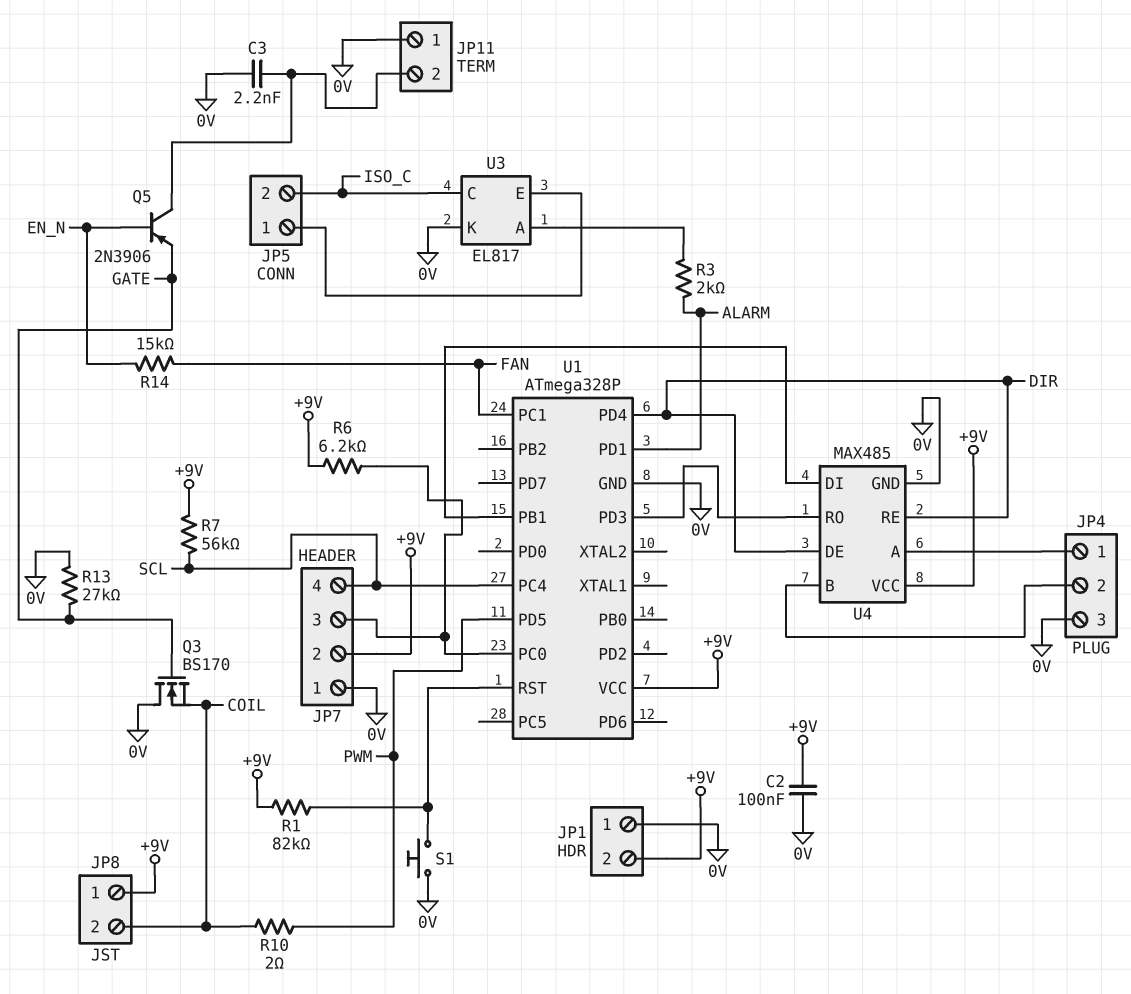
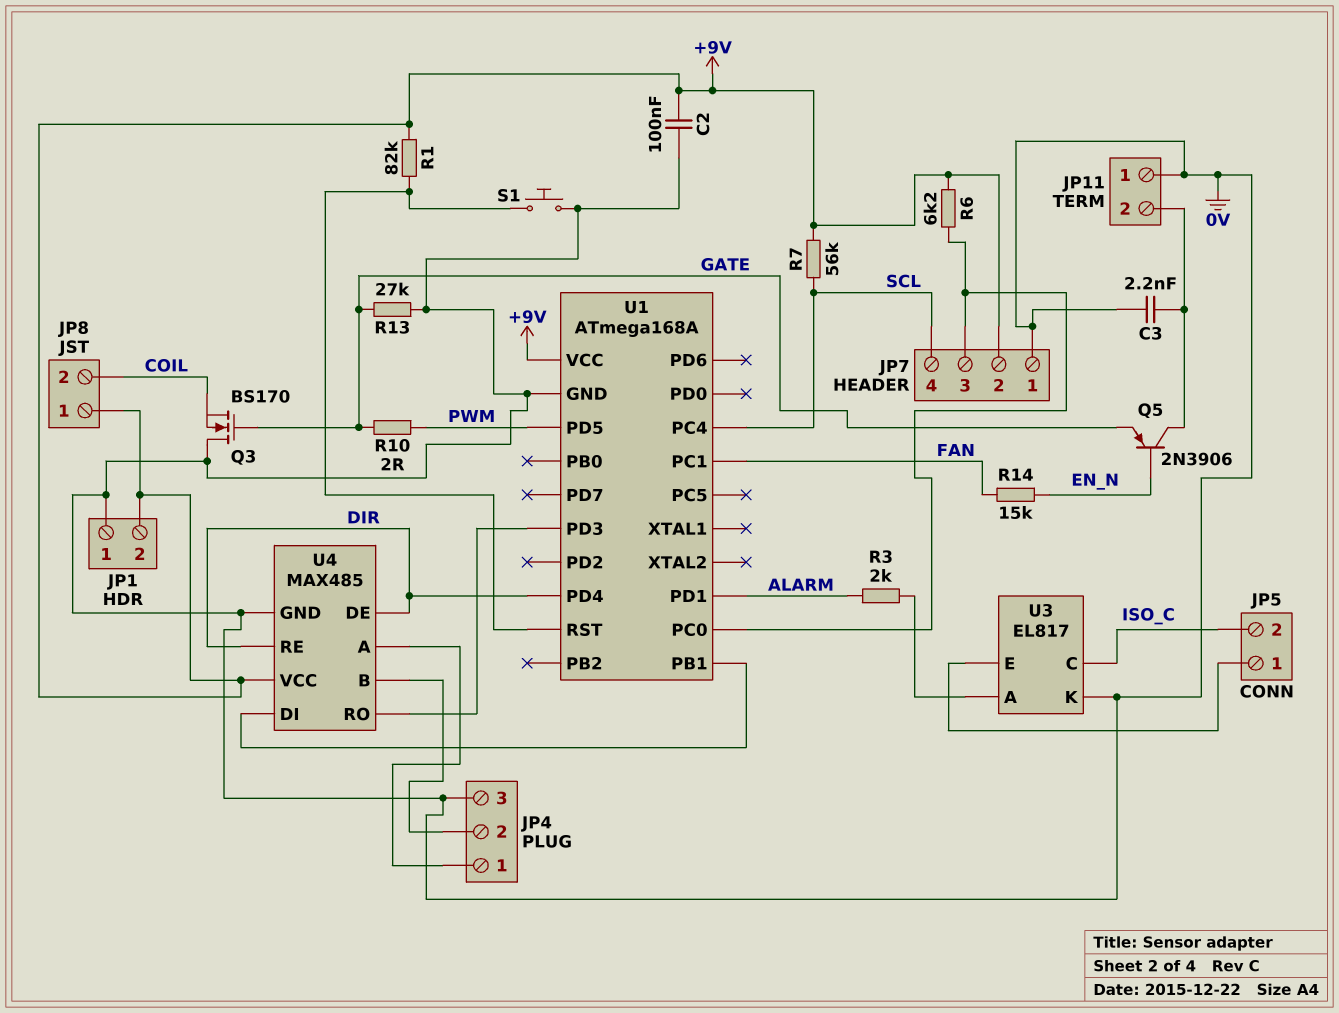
R10: 2 (COIL, PWM) -> 2 (GATE, PWM)
U1: ATmega328P -> ATmega168A

